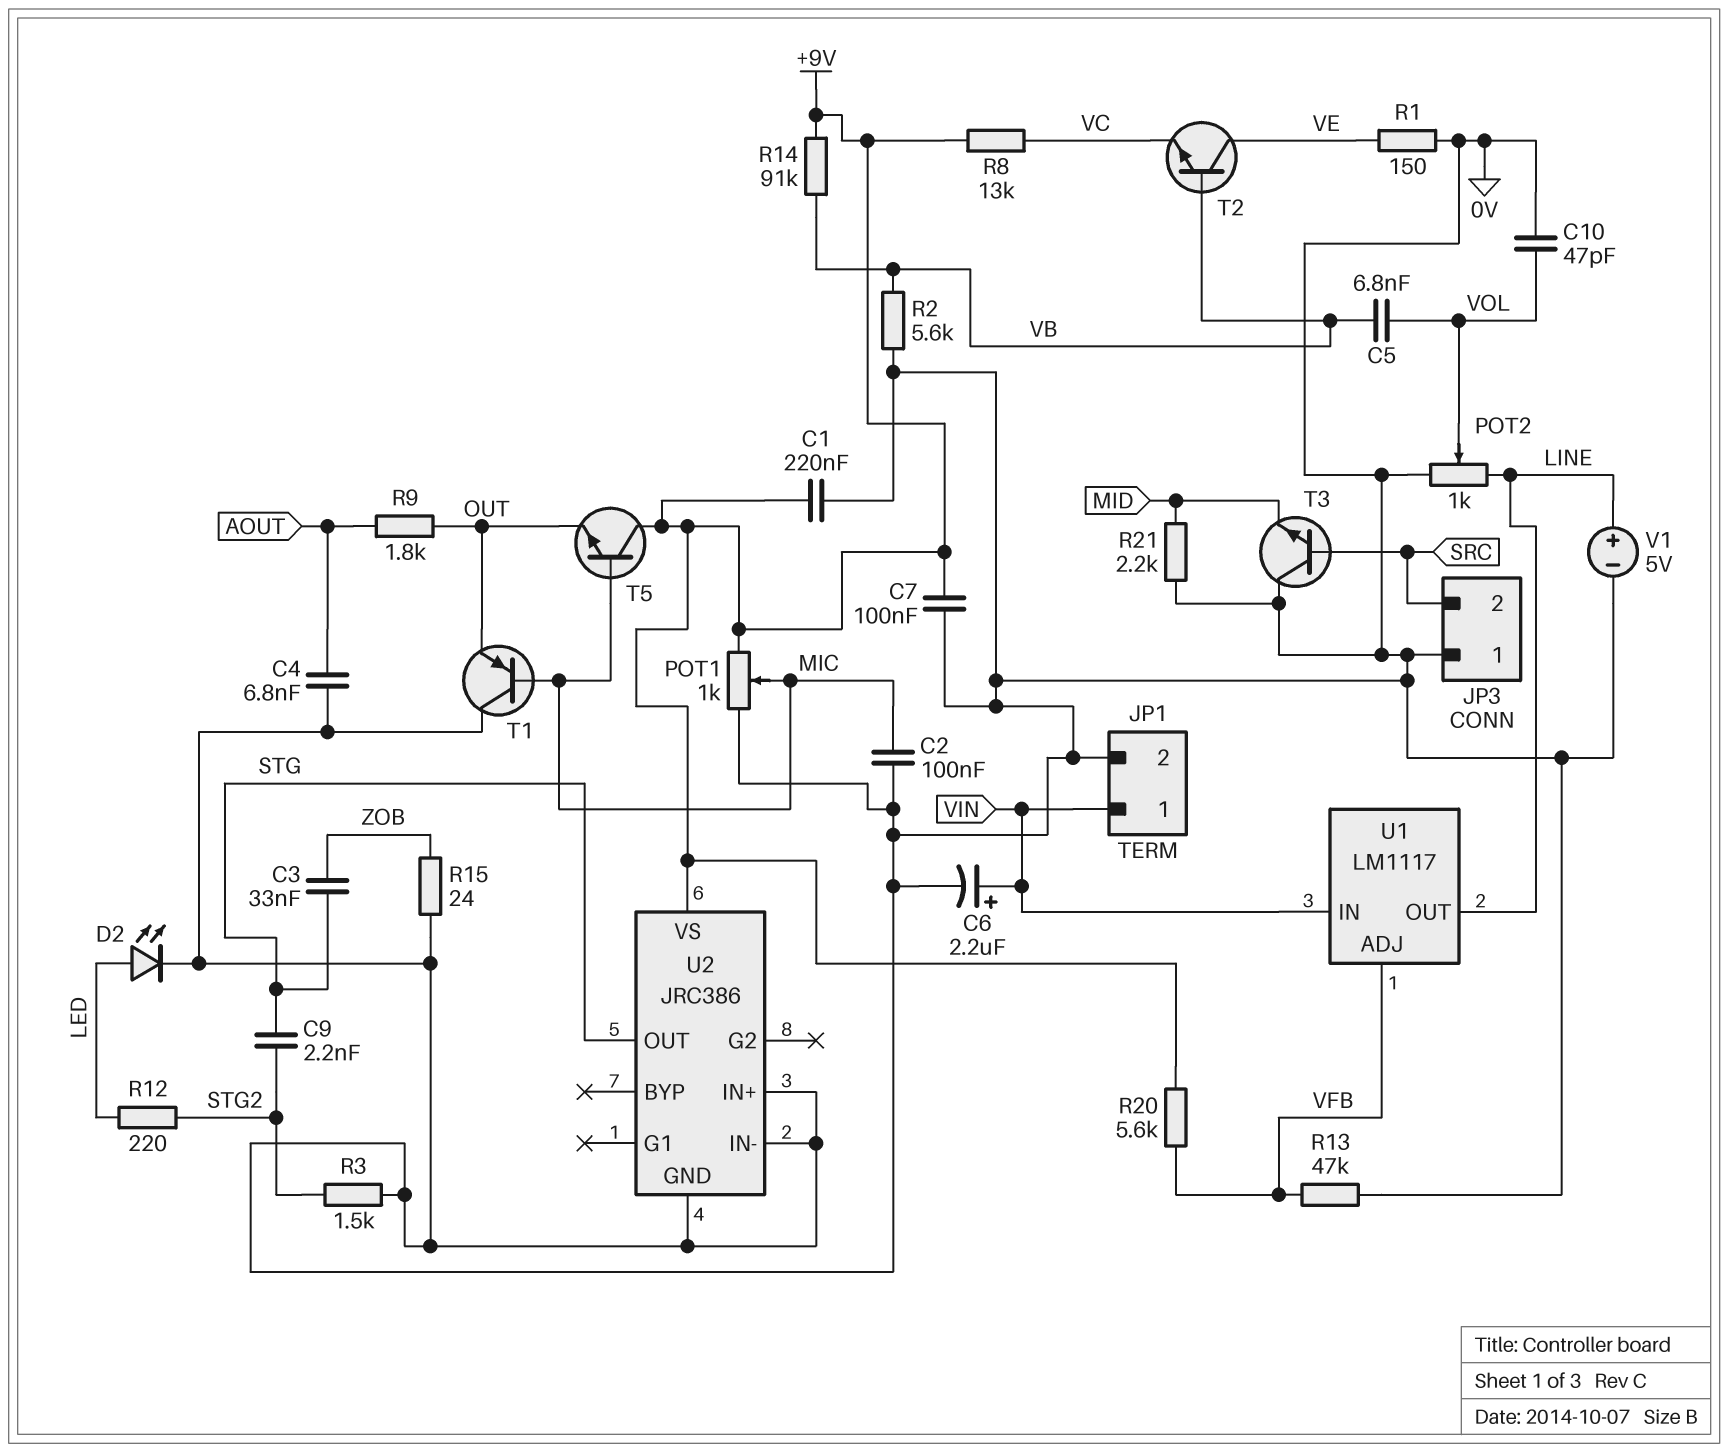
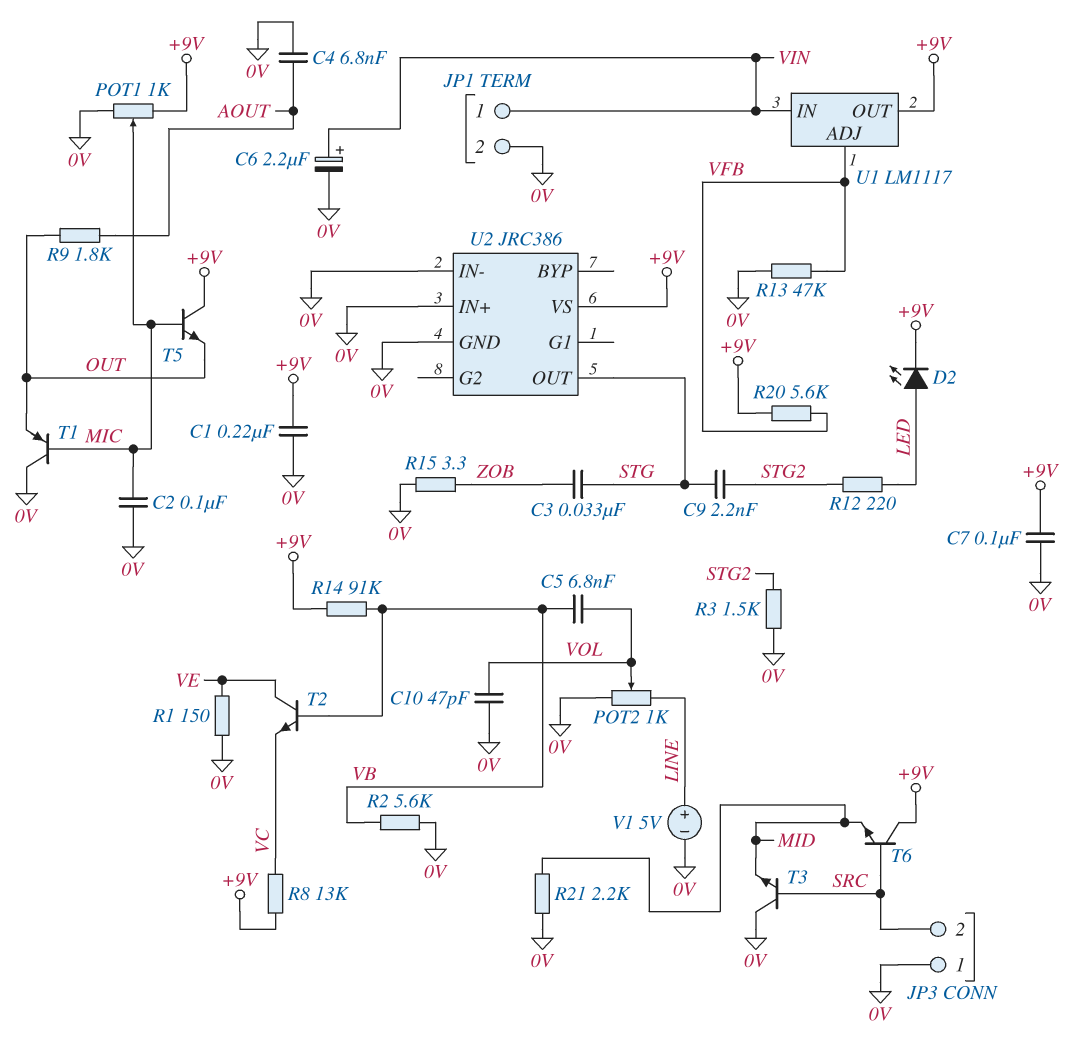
D2: LED (A LED, K 0V) -> LED (A LED, K +9V)
R15: 24 (0V, ZOB) -> 3.3 (0V, ZOB)
T6: none -> NPN (B SRC, C +9V, E MID)
U1 pin OUT: LINE -> +9V

